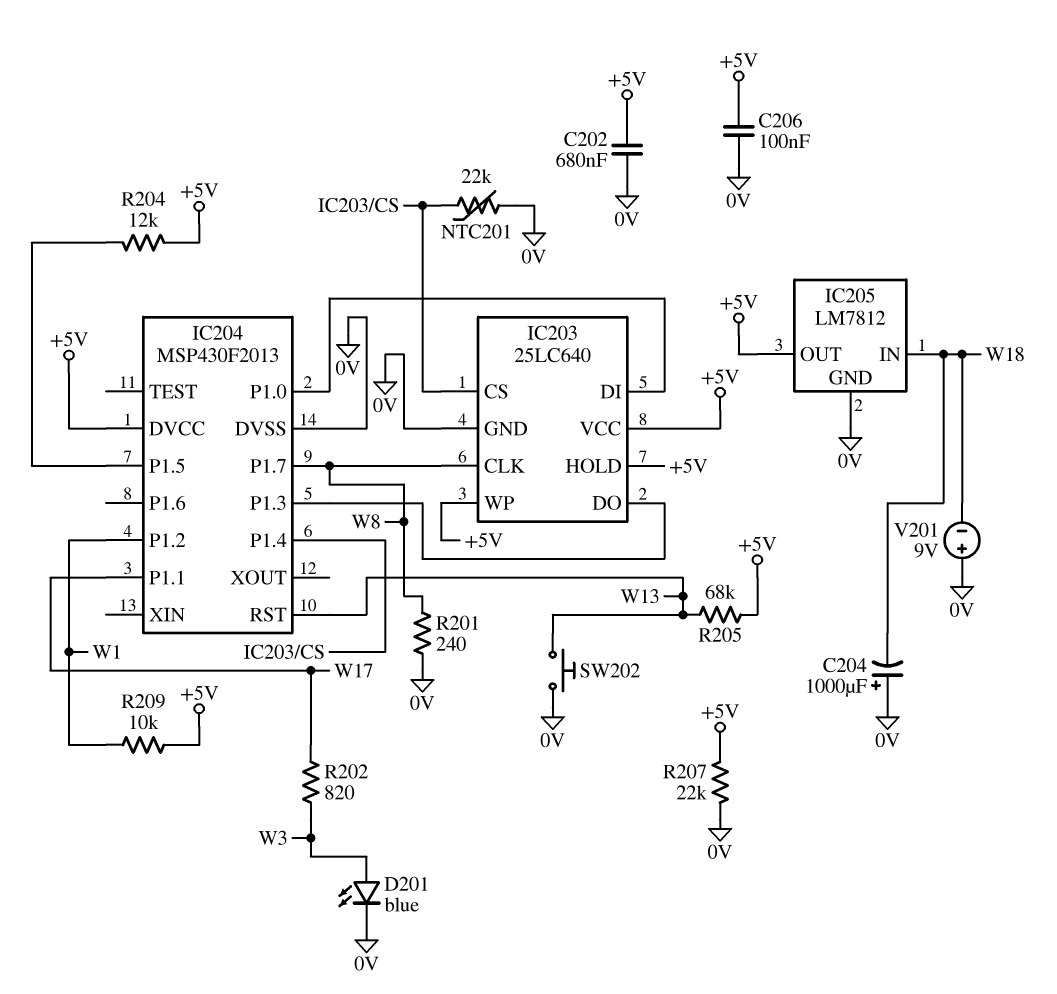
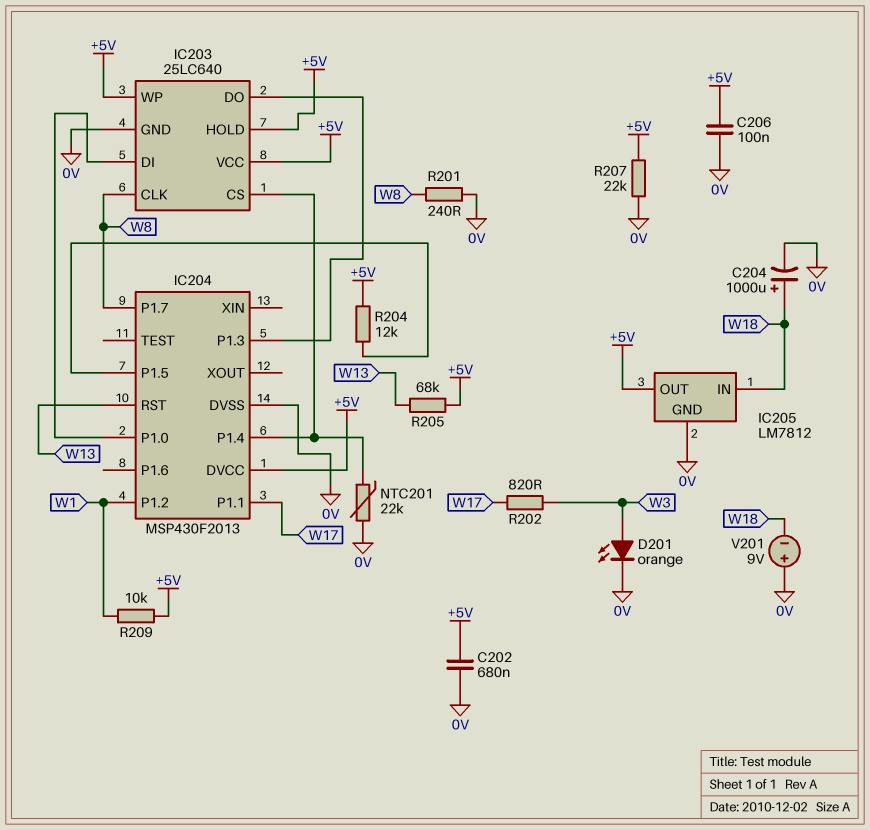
C204: 1000uF (plus 0V, minus W18) -> 1000uF (plus W18, minus 0V)
D201: LED blue (A W3, K 0V) -> LED orange (A W3, K 0V)
SW202: button (0V, W13) -> none

